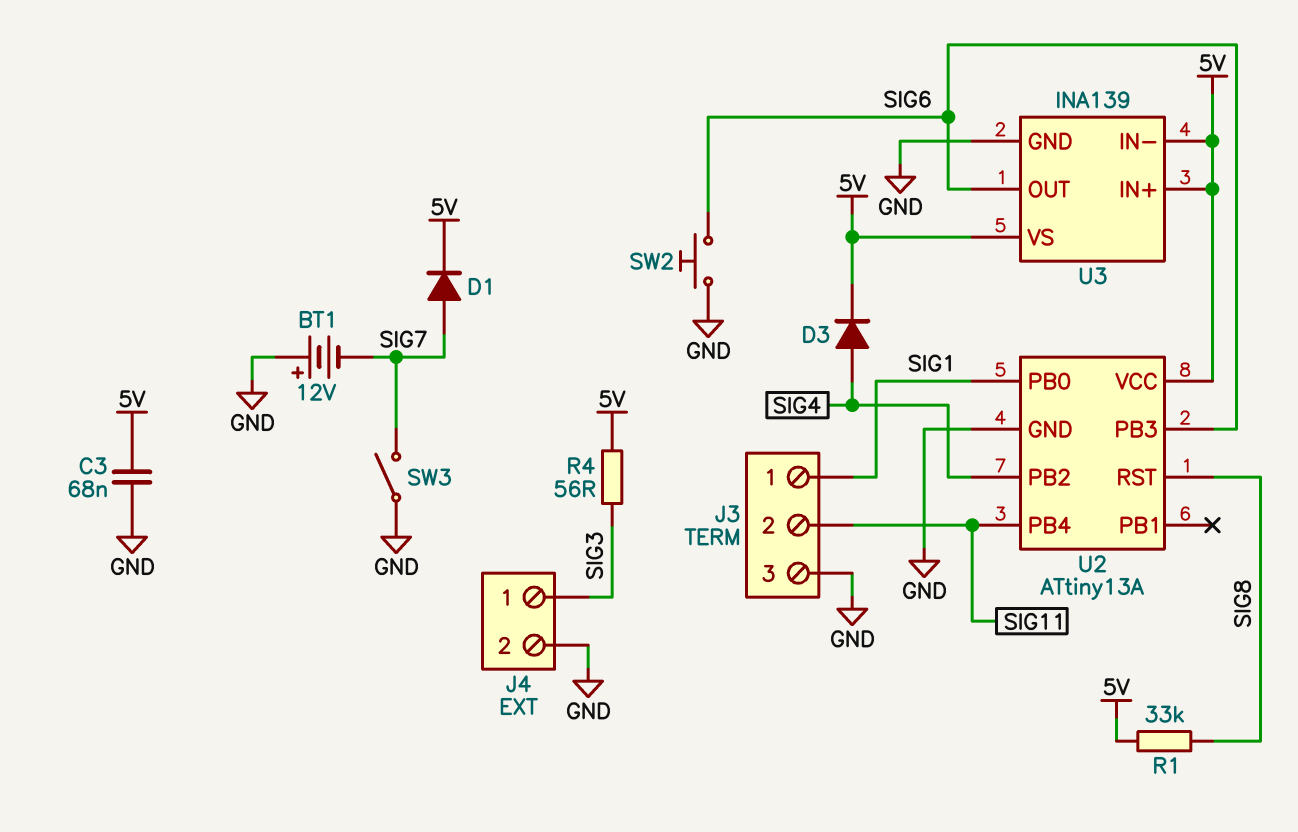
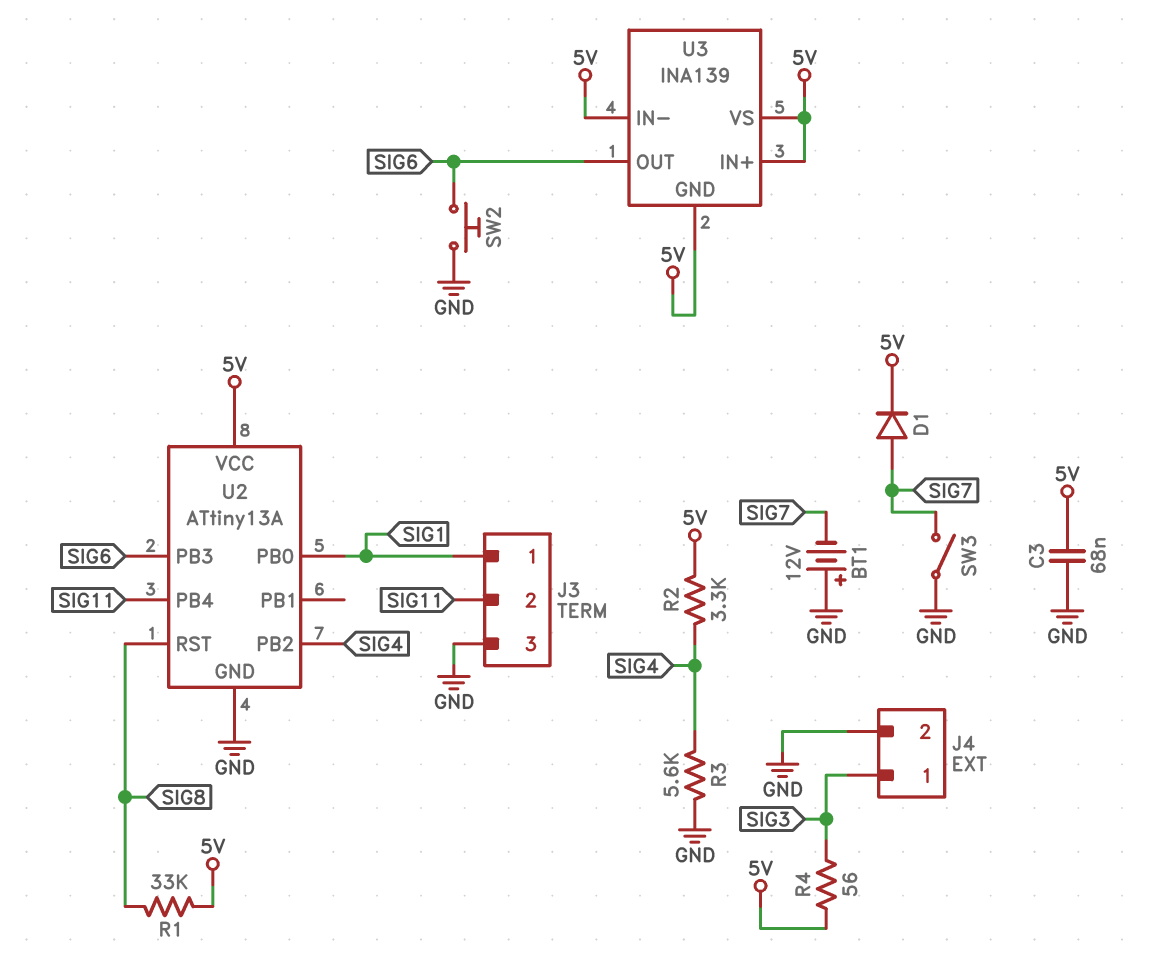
D3: diode (A SIG4, K 5V) -> none
R2: none -> 3.3k (5V, SIG4)
R3: none -> 5.6k (GND, SIG4)
U3 pin GND: GND -> 5V

